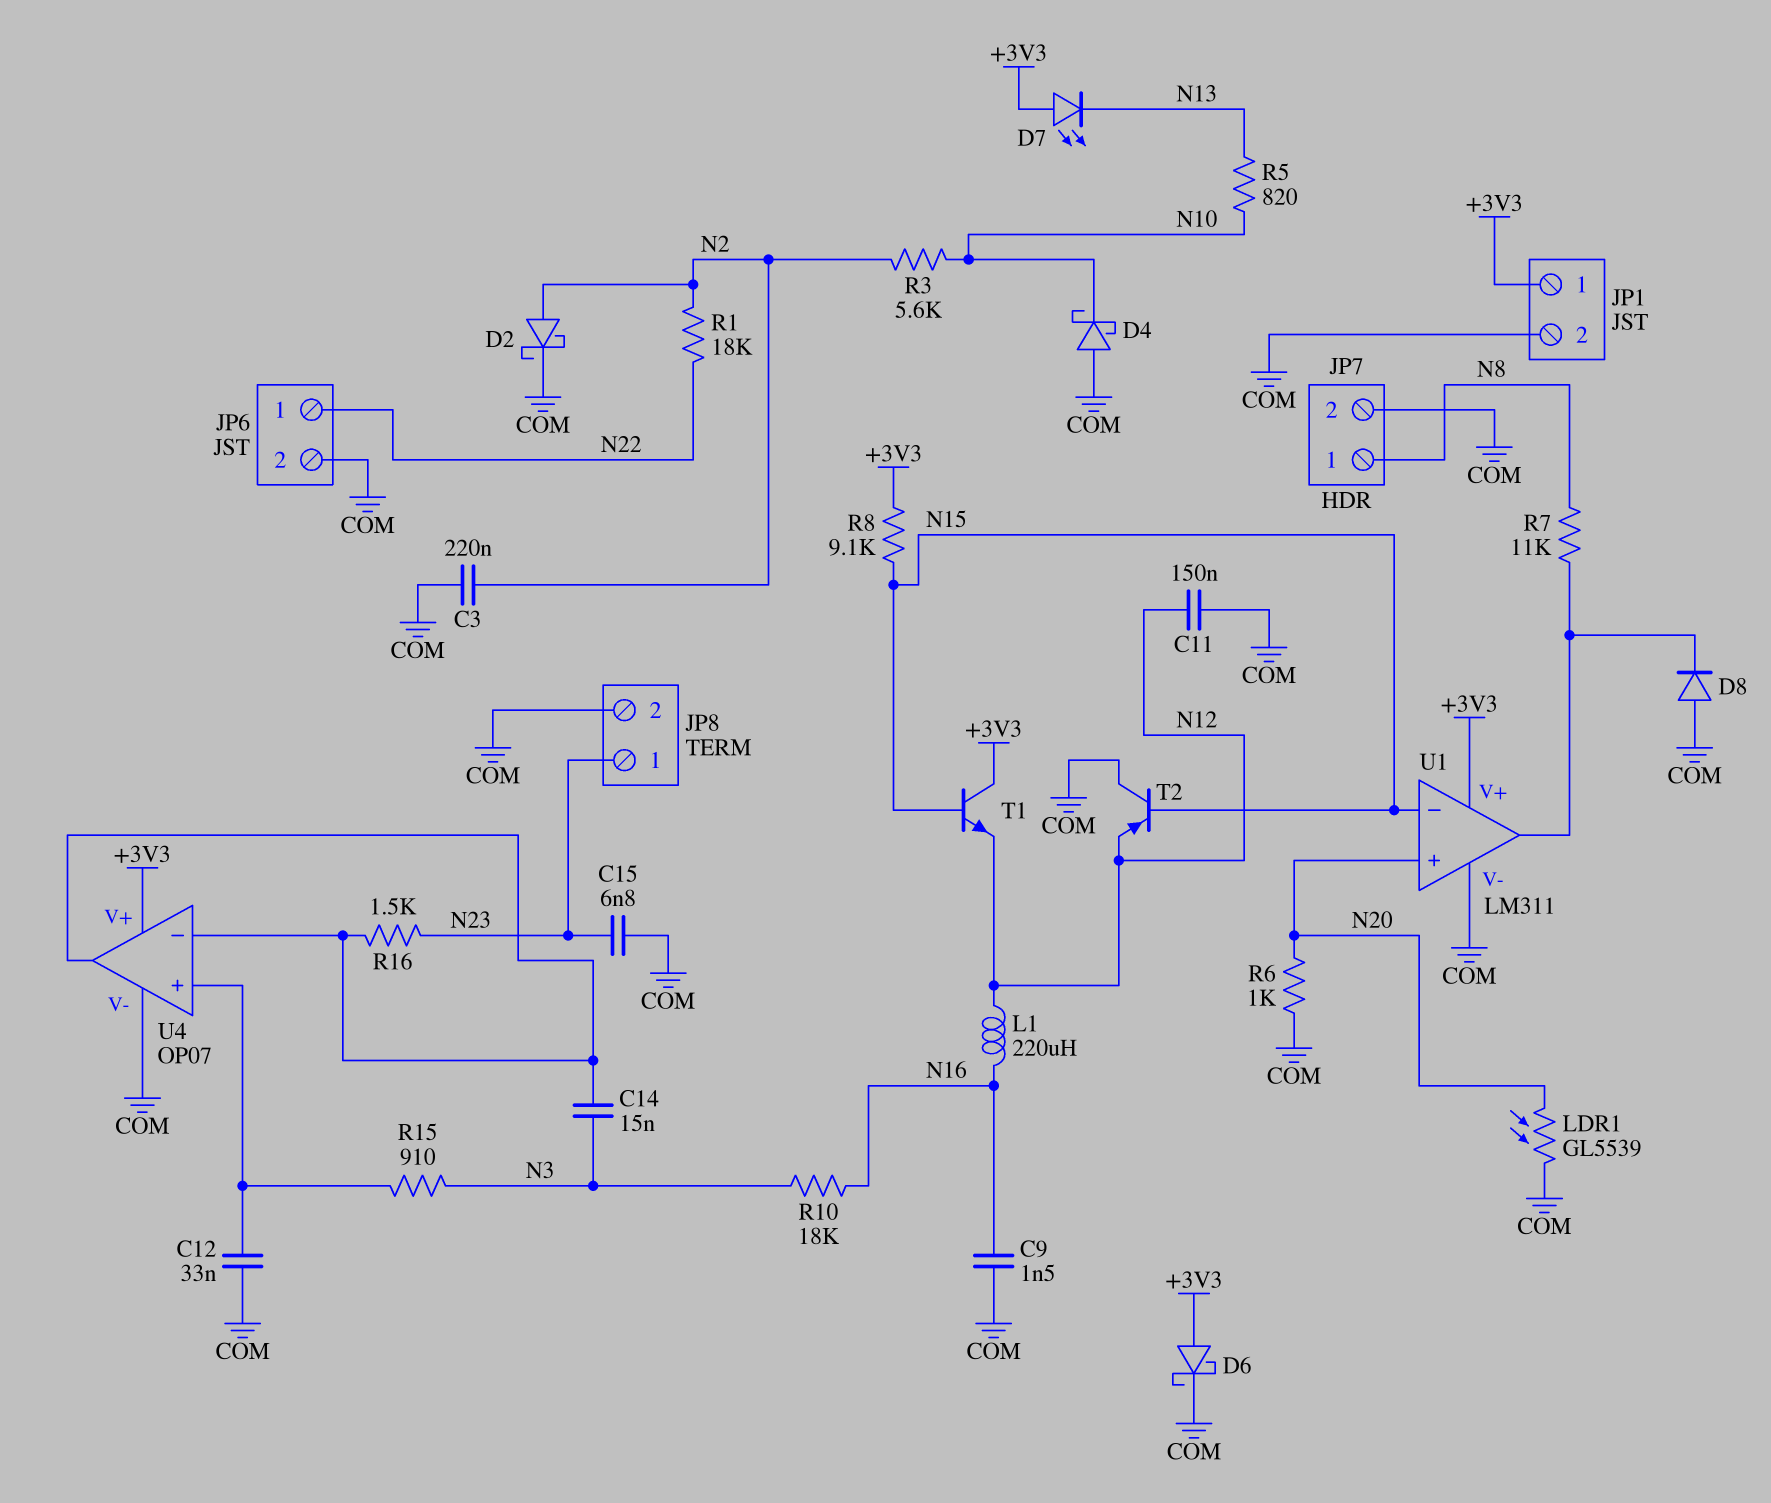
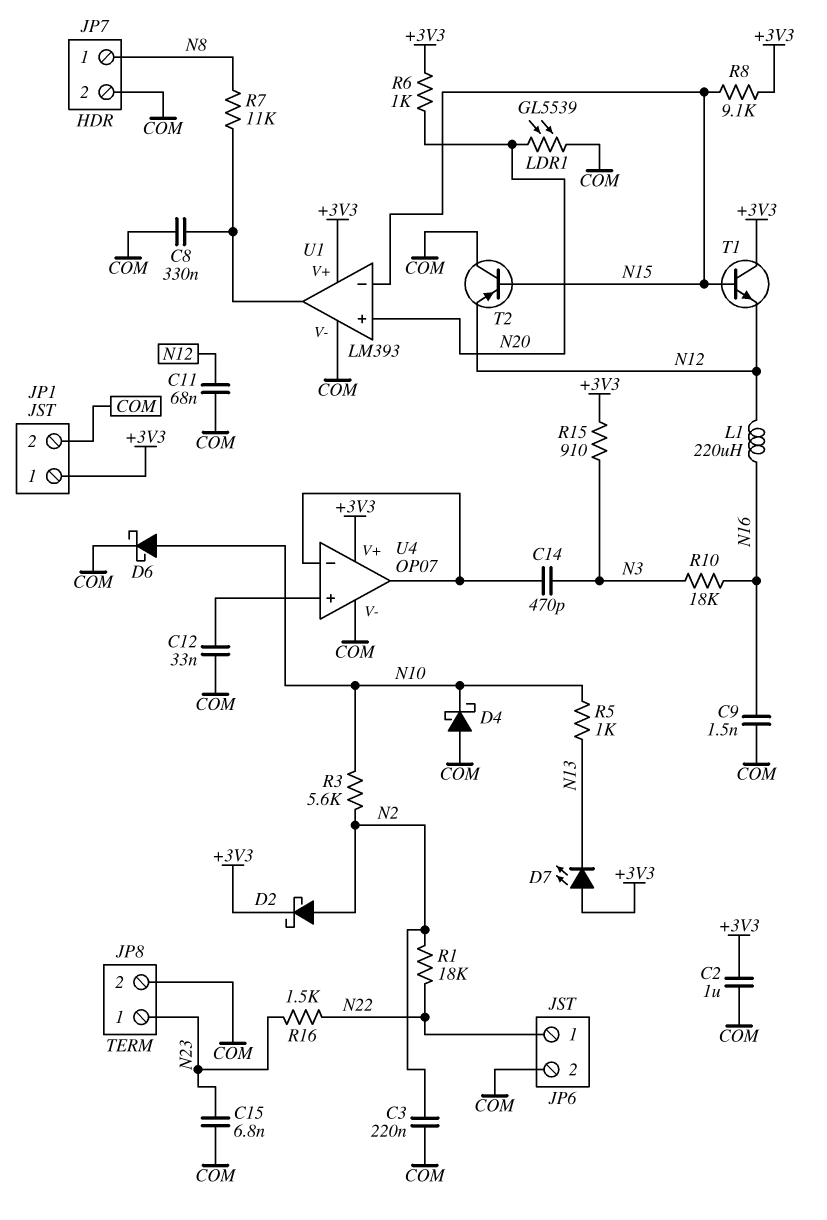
C2: none -> 1uF (+3V3, COM)
C8: none -> 330nF (COM, U1/out)
C11: 150nF (COM, N12) -> 68nF (COM, N12)
C14: 15nF (N3, U4/in-) -> 470pF (N3, U4/in-)
D2: schottky (A N2, K COM) -> schottky (A N2, K +3V3)
D6: schottky (A +3V3, K COM) -> schottky (A N10, K COM)
D8: diode (A COM, K U1/out) -> none
R5: 820 (N10, N13) -> 1k (N10, N13)
R6: 1k (COM, N20) -> 1k (+3V3, N20)
R15: 910 (N3, U4/in+) -> 910 (+3V3, N3)
R16: 1.5k (N23, U4/in-) -> 1.5k (N22, N23)
U1: LM311 -> LM393

